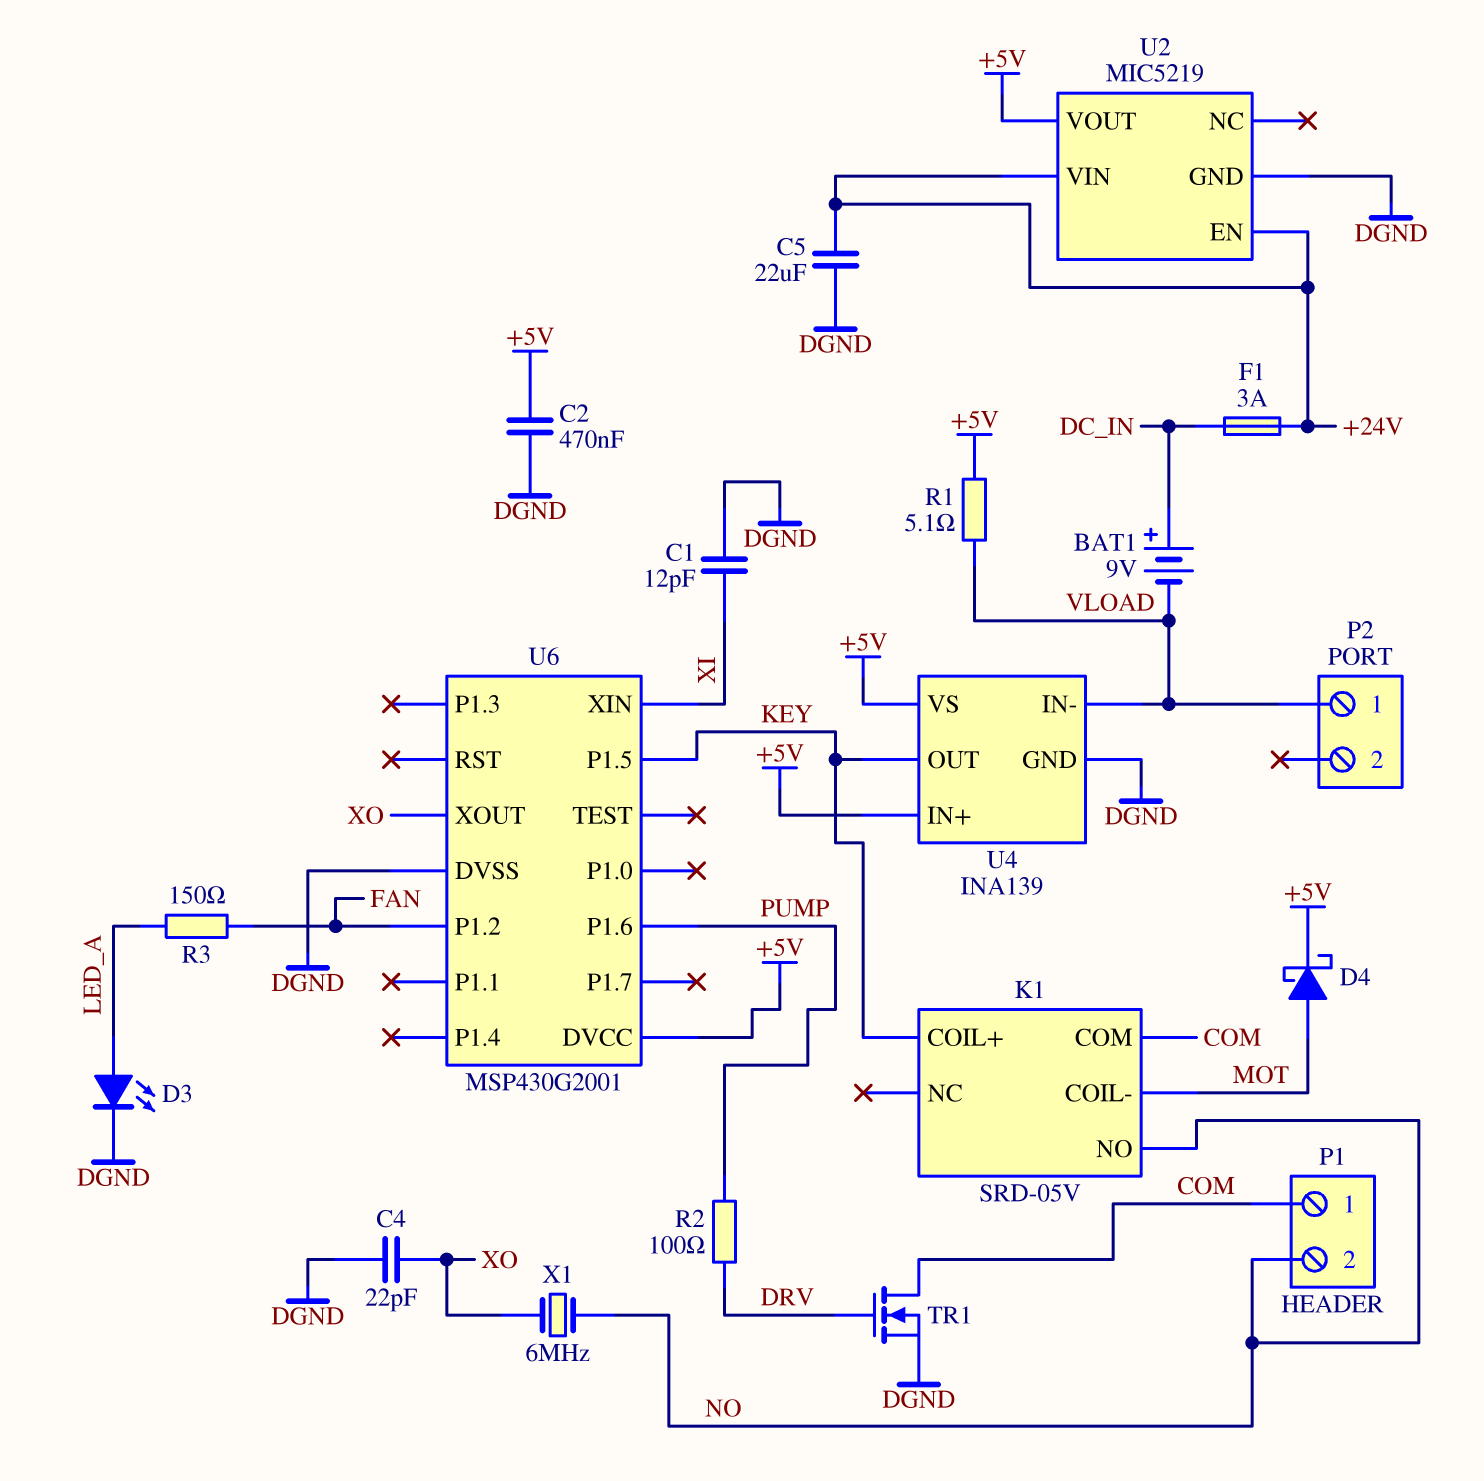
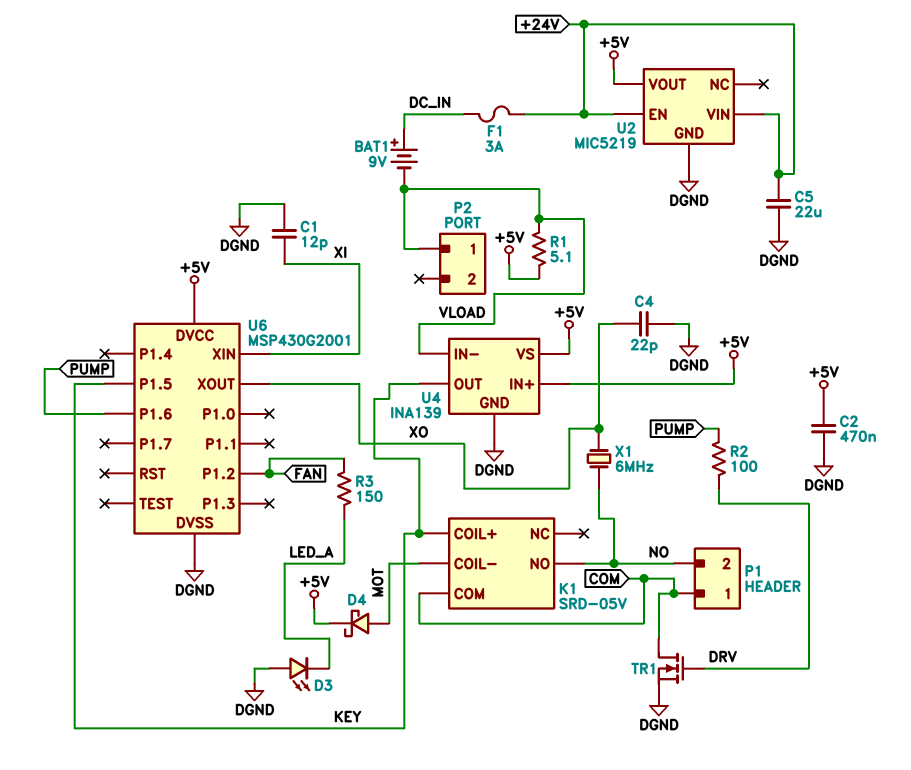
D3: LED (A LED_A, K DGND) -> LED (A DGND, K LED_A)

